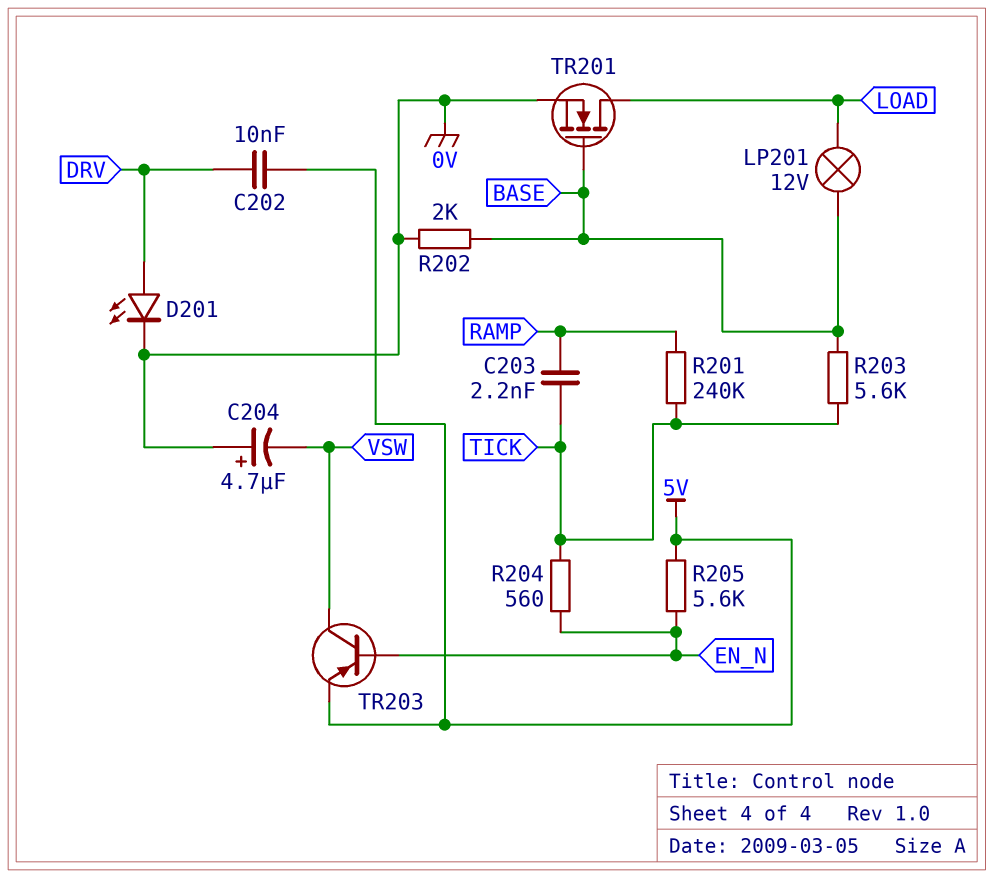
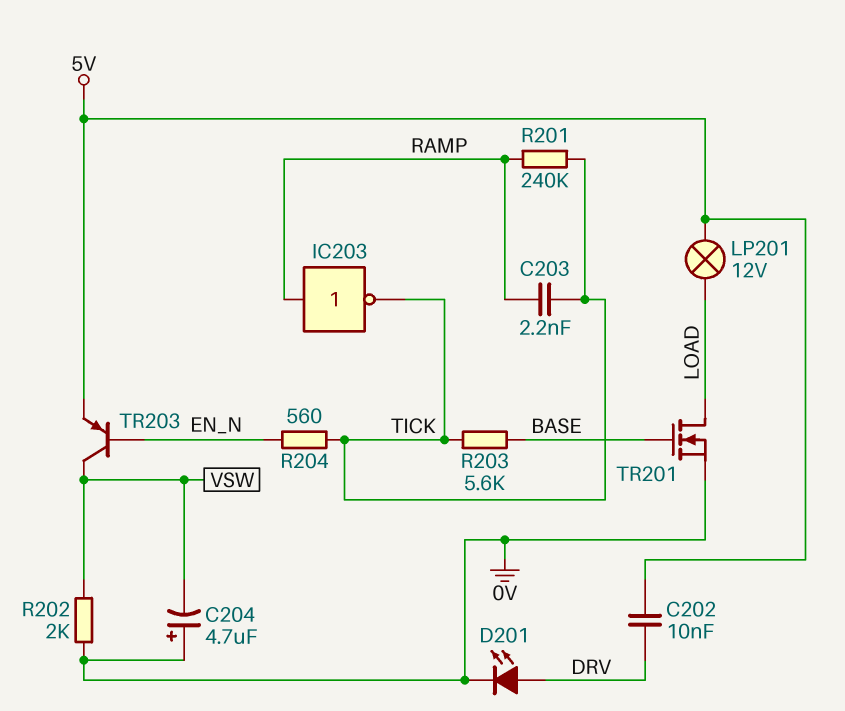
IC203: none -> NOT (in RAMP, out TICK)
LP201: lamp 12V (BASE, LOAD) -> lamp 12V (5V, LOAD)
R202: 2k (0V, BASE) -> 2k (0V, VSW)
R205: 5.6k (5V, EN_N) -> none

